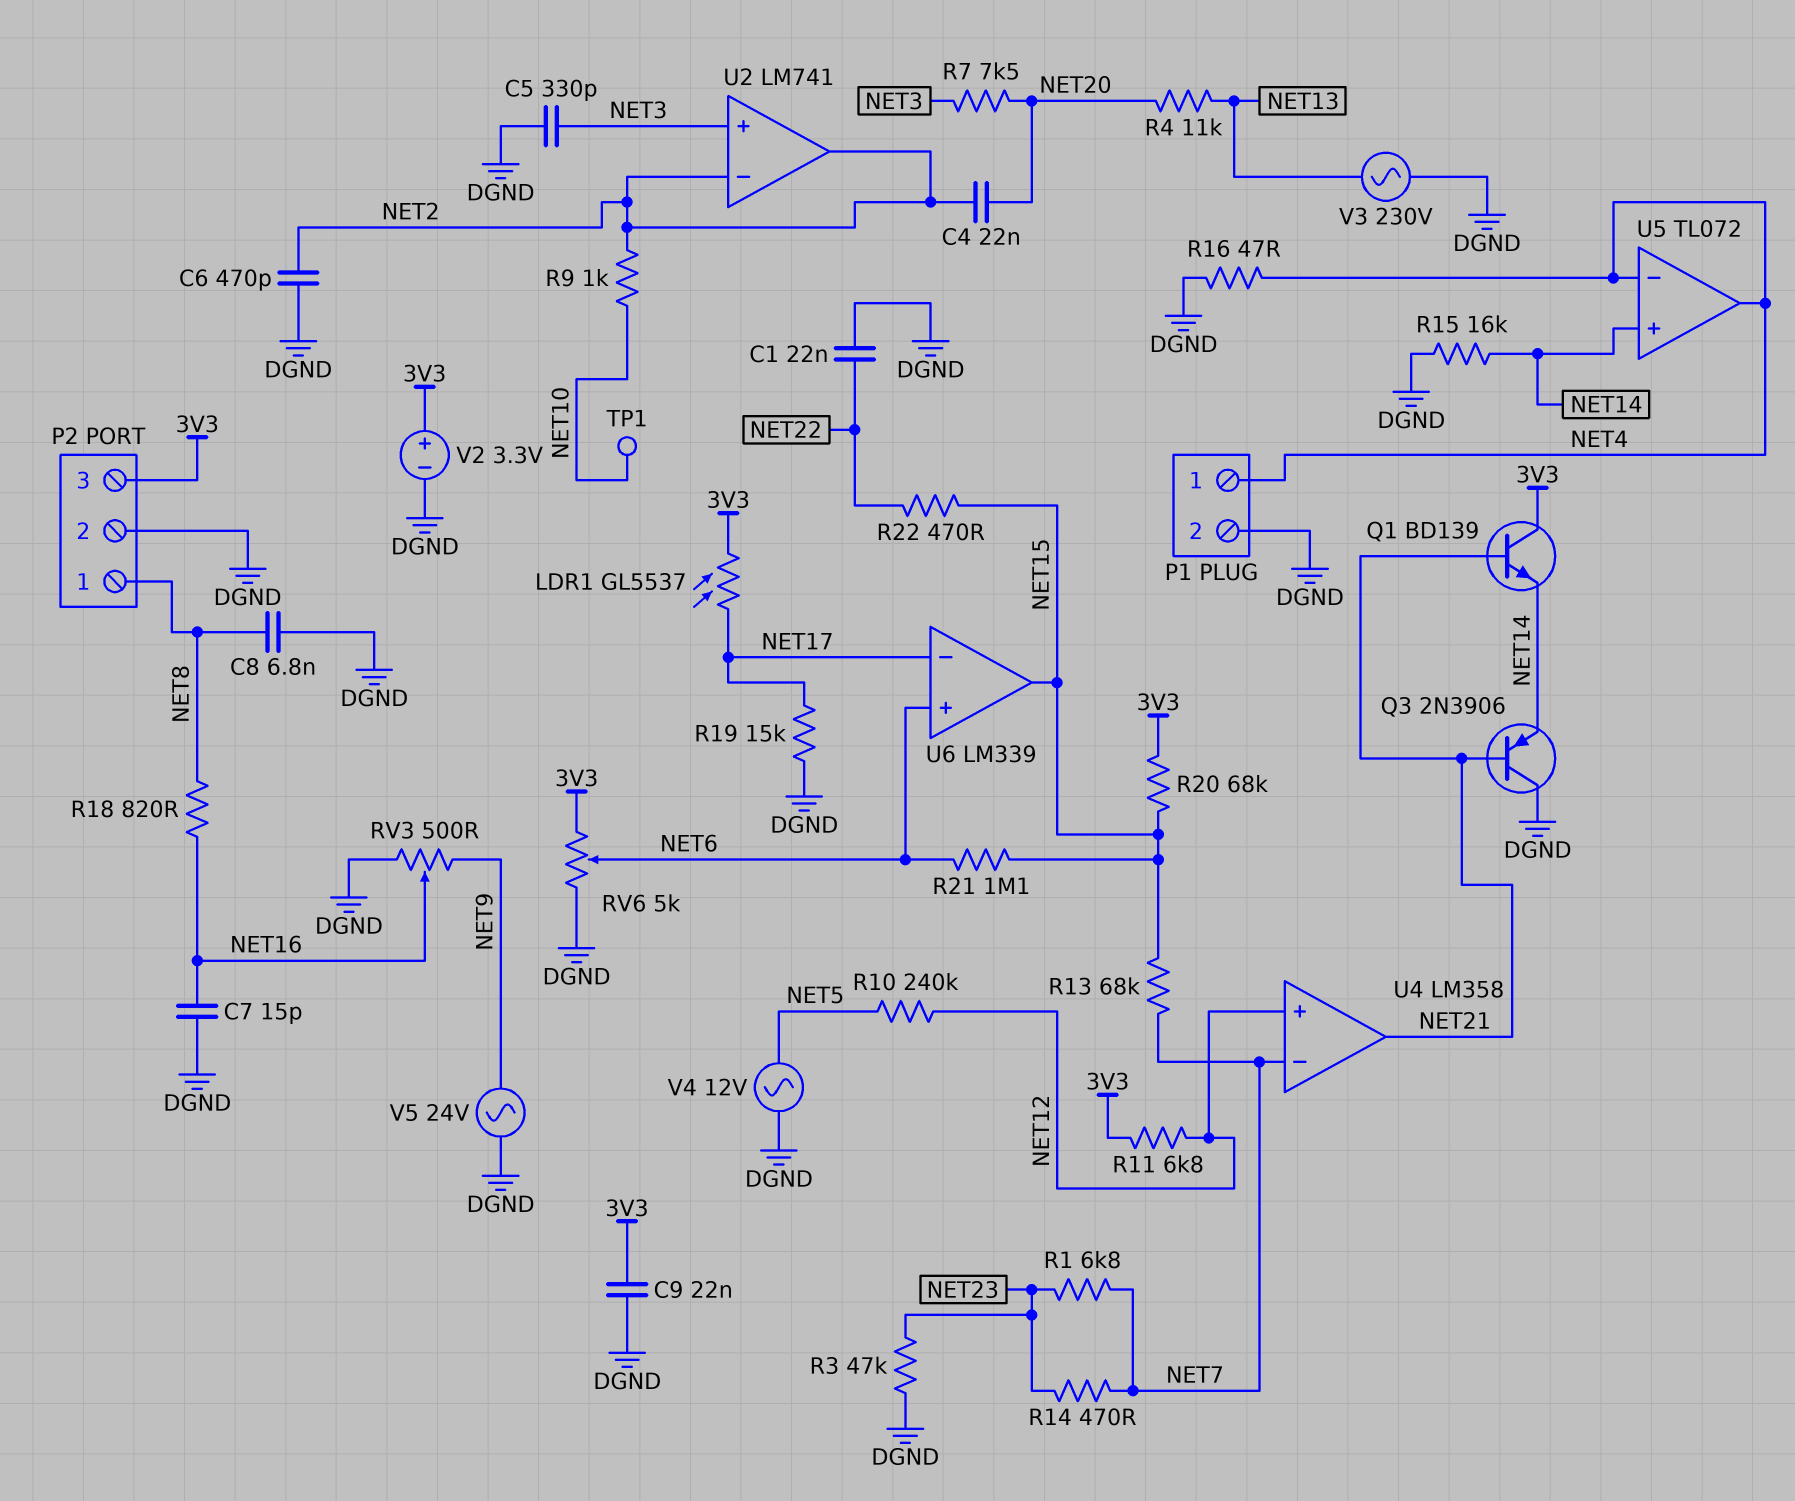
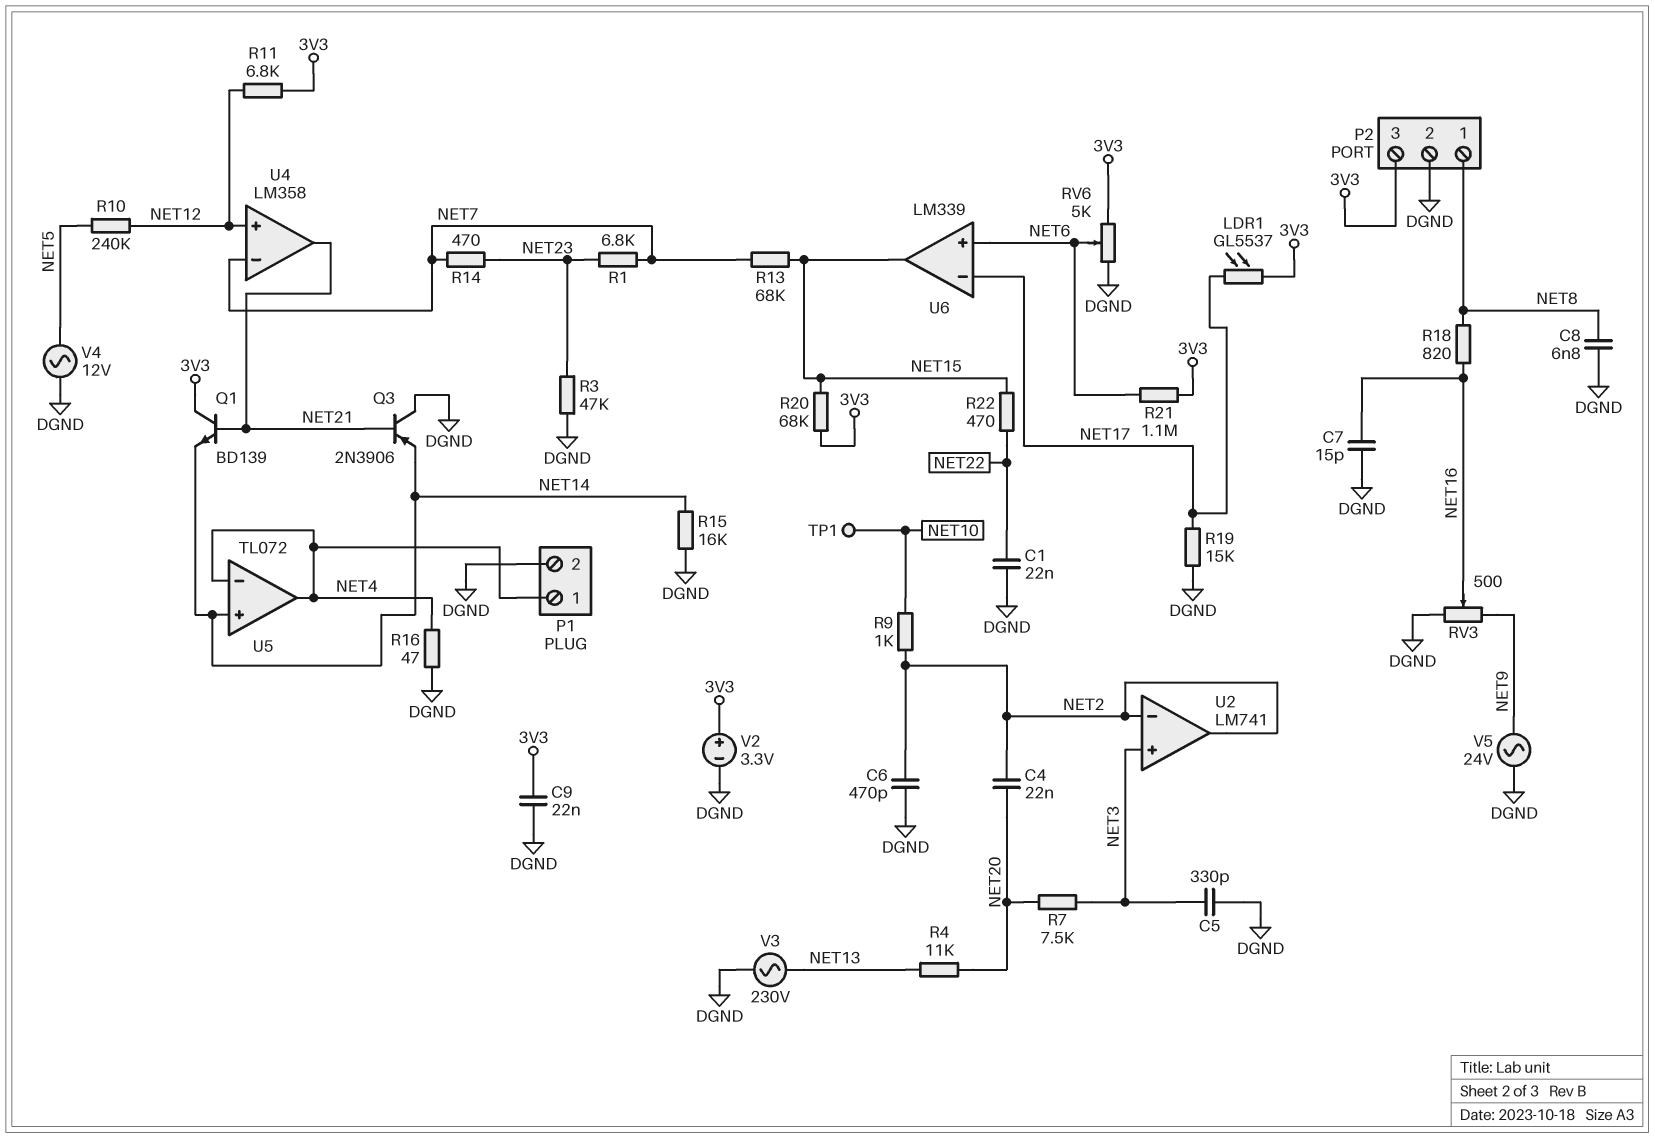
R21: 1.1M (NET6, NET15) -> 1.1M (3V3, NET6)

